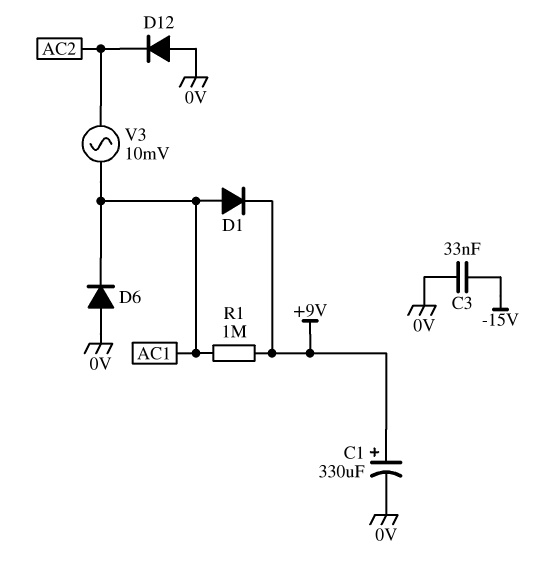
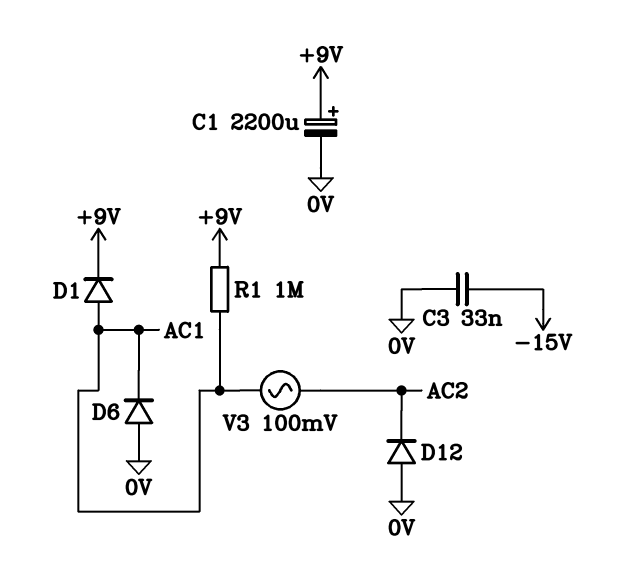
C1: 330uF (plus +9V, minus 0V) -> 2200uF (plus +9V, minus 0V)
V3: AC 10mV (AC1, AC2) -> AC 100mV (AC1, AC2)

